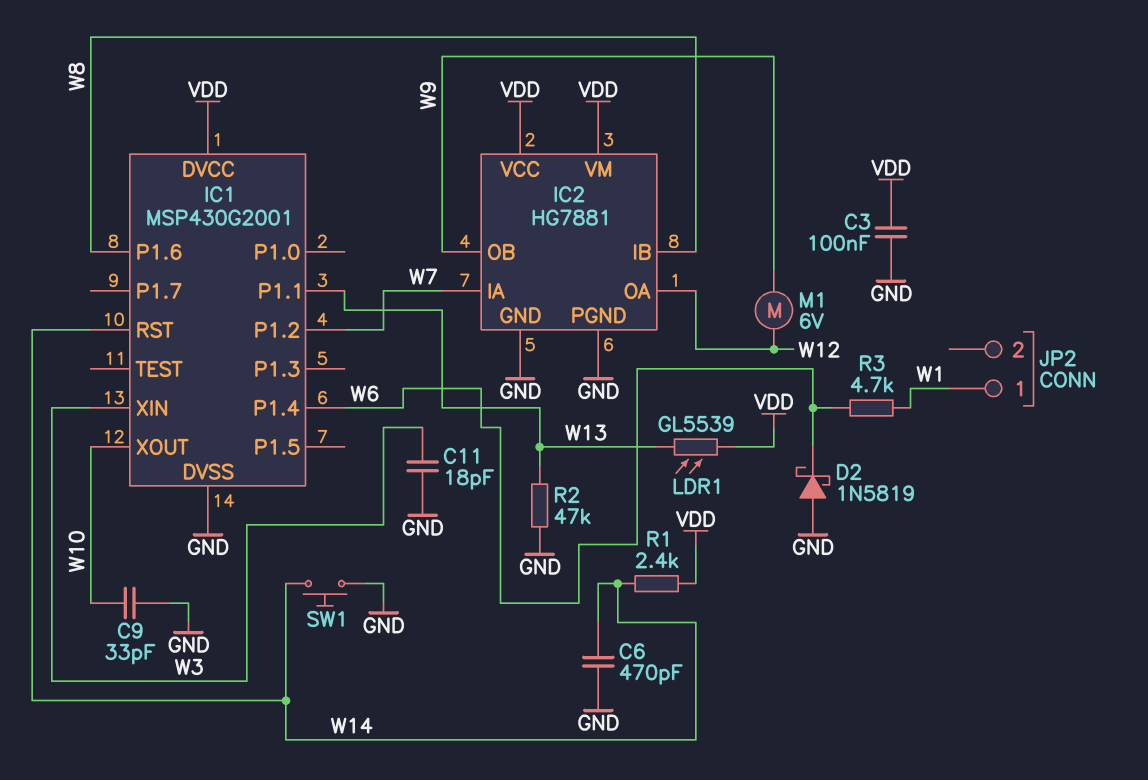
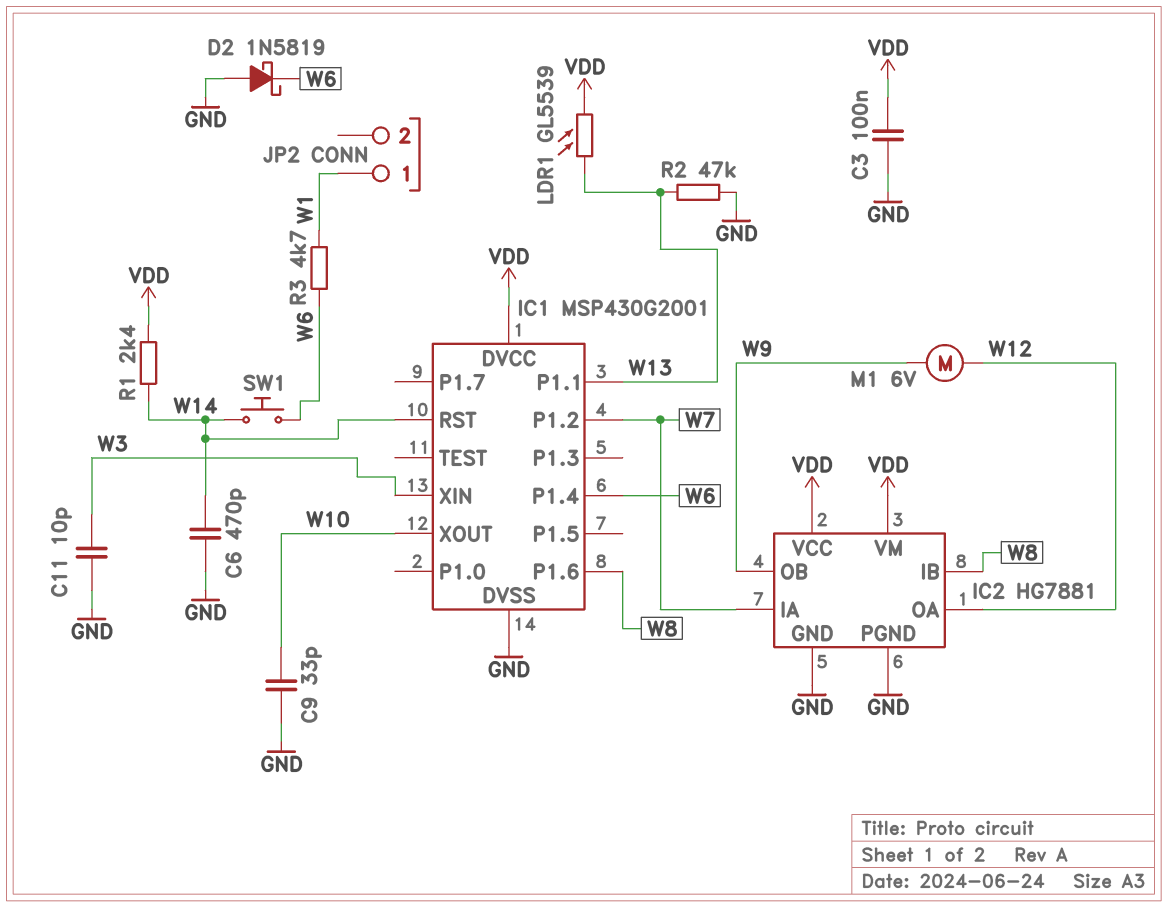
C11: 18pF (GND, W3) -> 10pF (GND, W3)
SW1: button (GND, W14) -> button (W6, W14)

